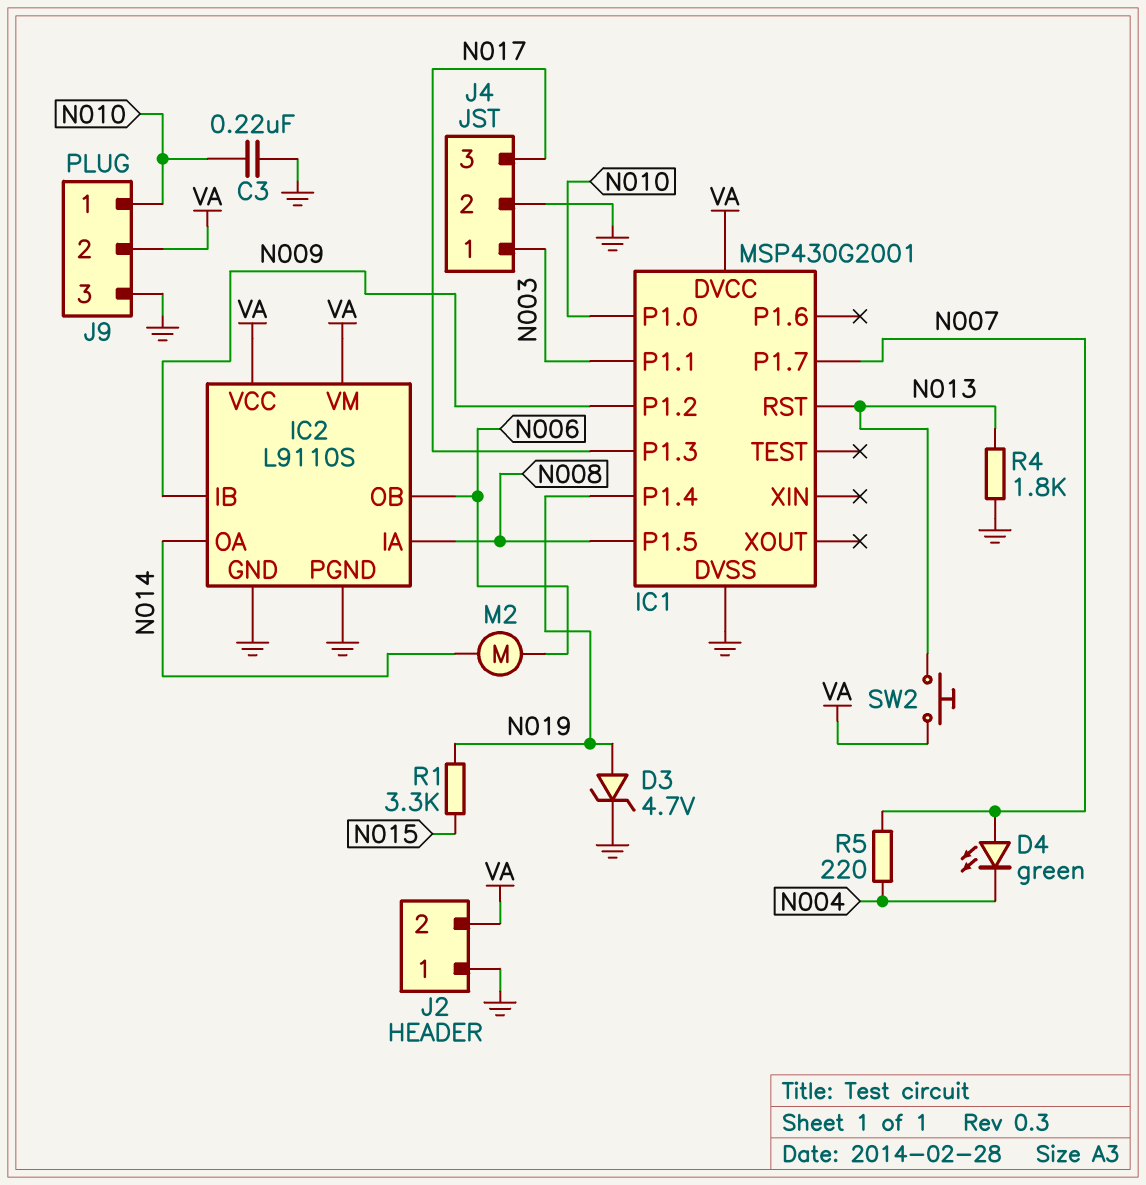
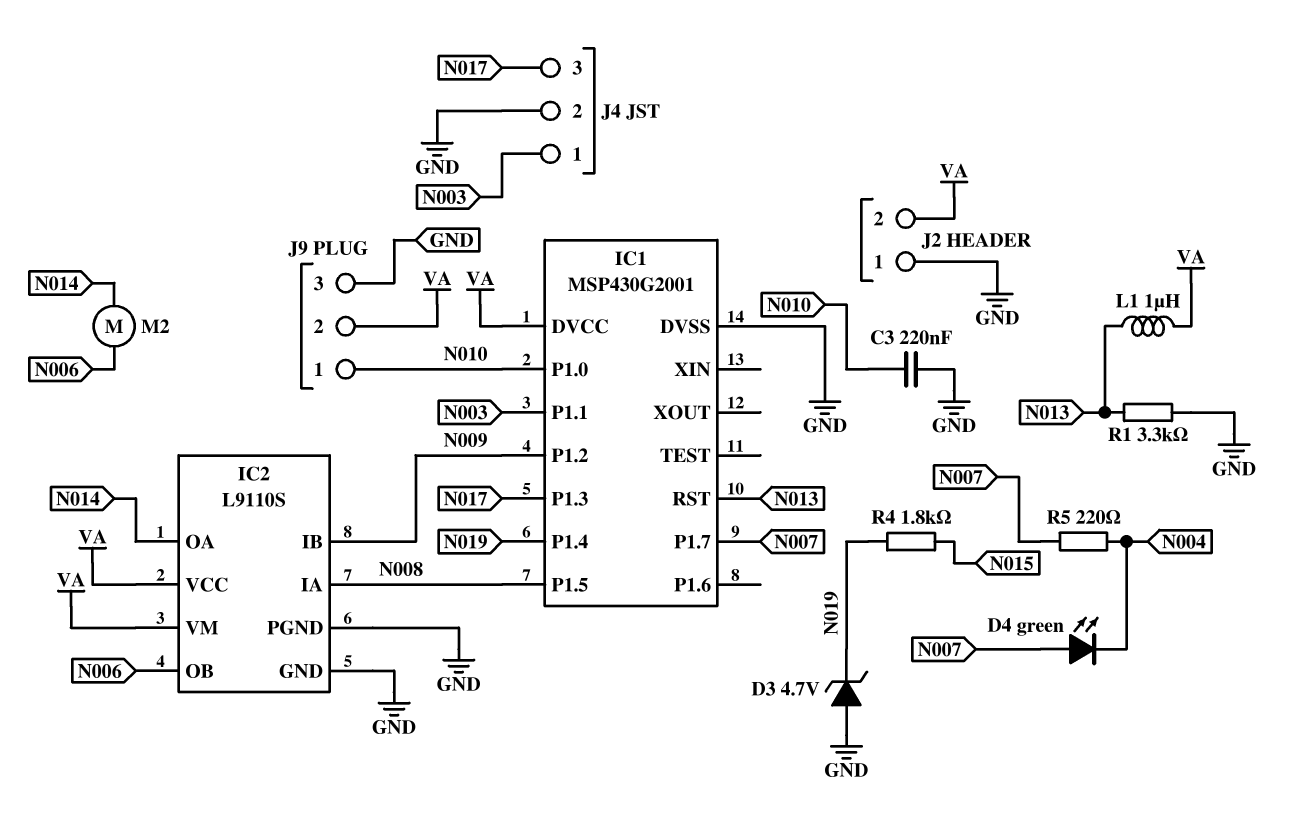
D3: zener 4.7V (A N019, K GND) -> zener 4.7V (A GND, K N019)
L1: none -> 1uH (N013, VA)
R1: 3.3k (N015, N019) -> 3.3k (GND, N013)
R4: 1.8k (GND, N013) -> 1.8k (N015, N019)
SW2: button (N013, VA) -> none

